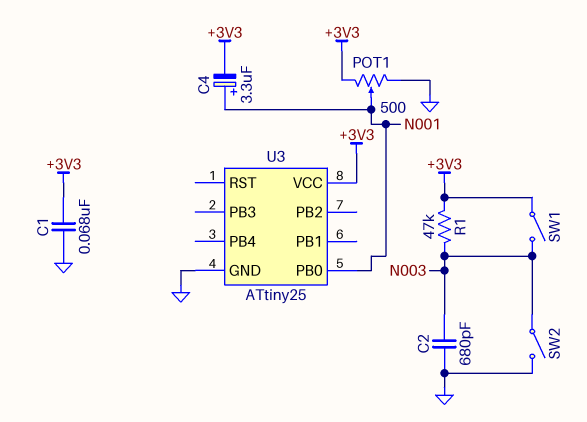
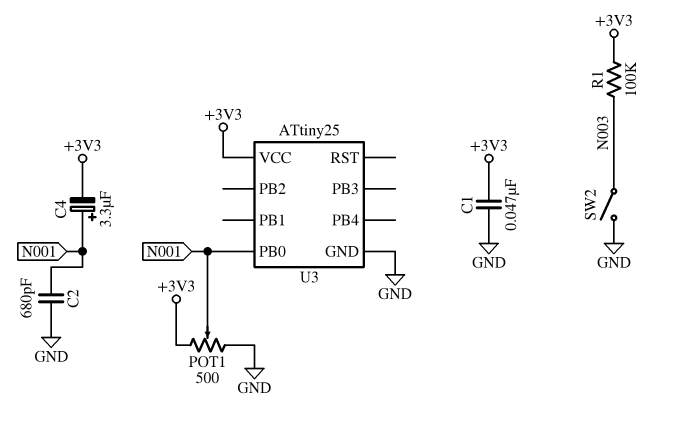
C1: 68nF (+3V3, GND) -> 47nF (+3V3, GND)
C2: 680pF (GND, N003) -> 680pF (GND, N001)
R1: 47k (+3V3, N003) -> 100k (+3V3, N003)
SW1: switch (+3V3, N003) -> none

